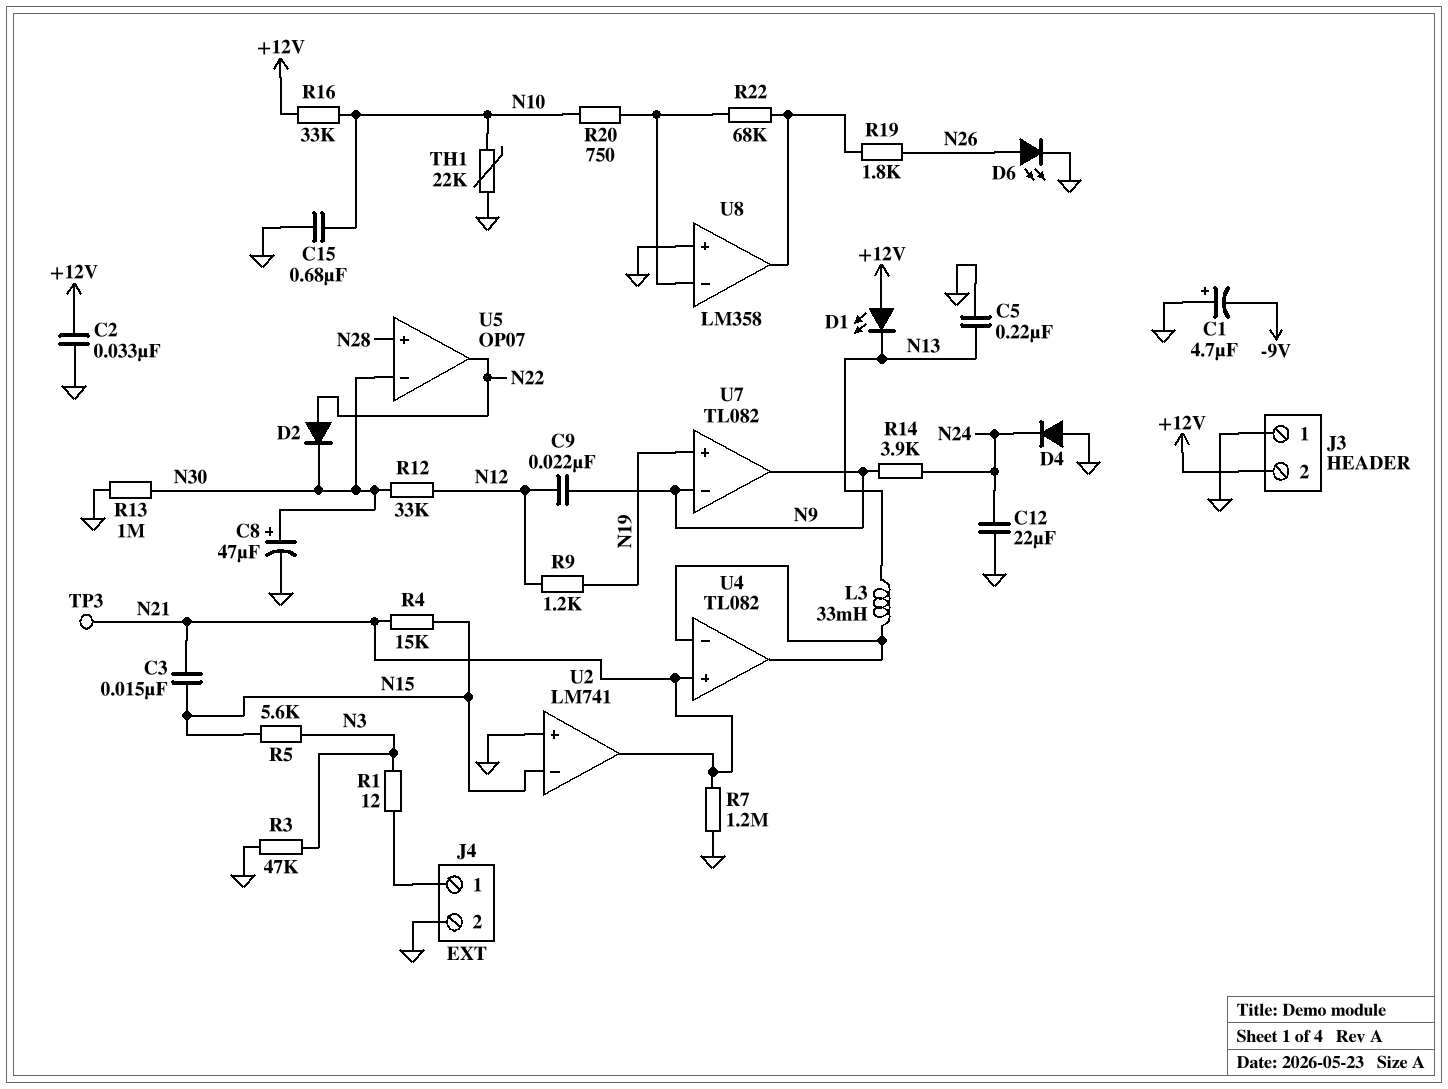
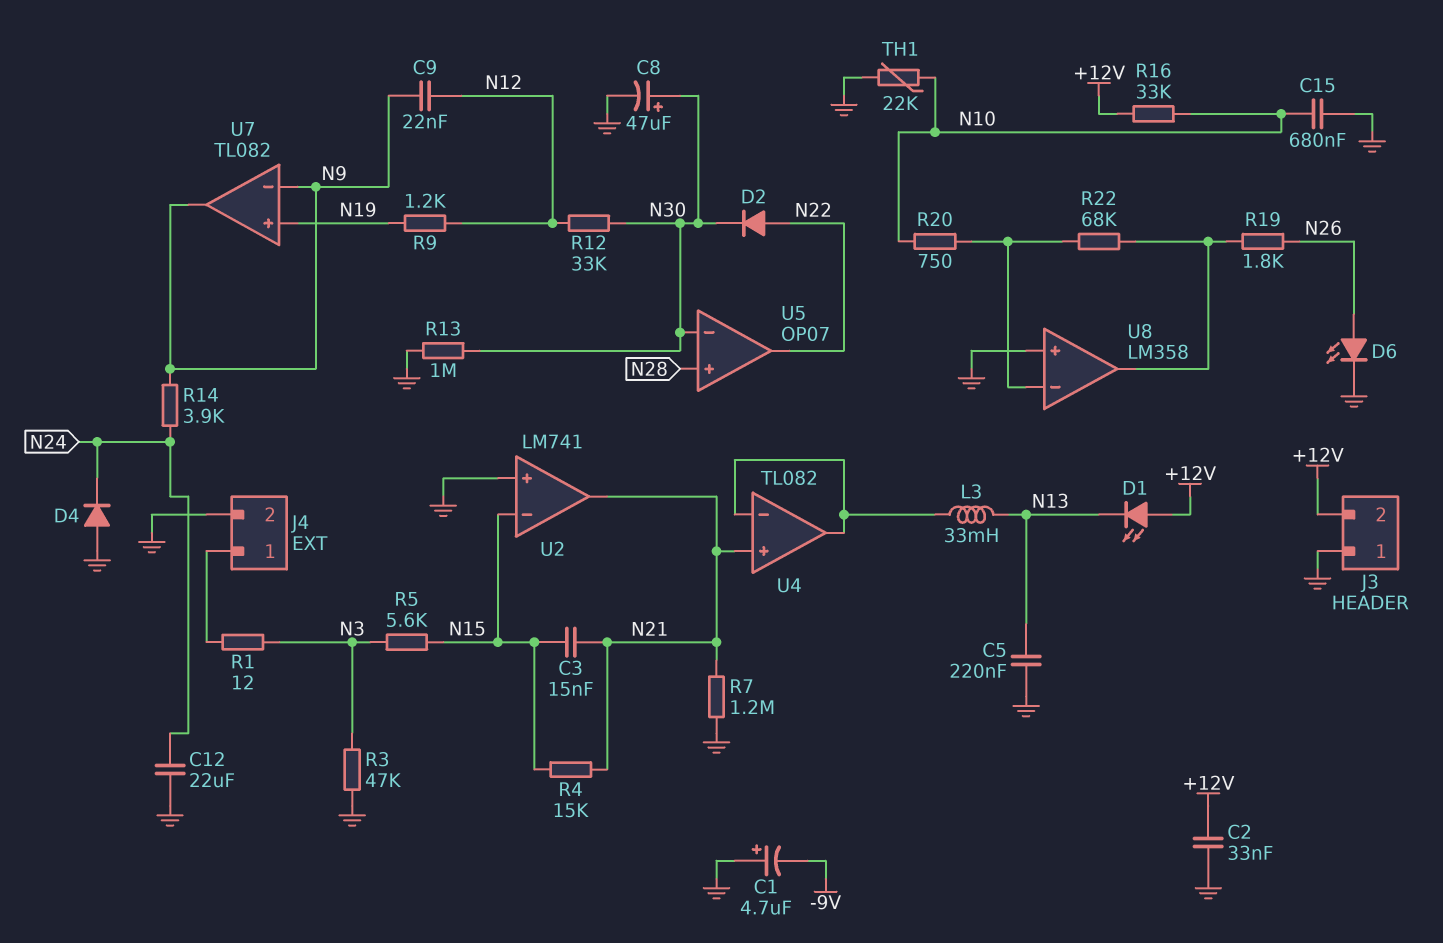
TP3: test point (N21) -> none

